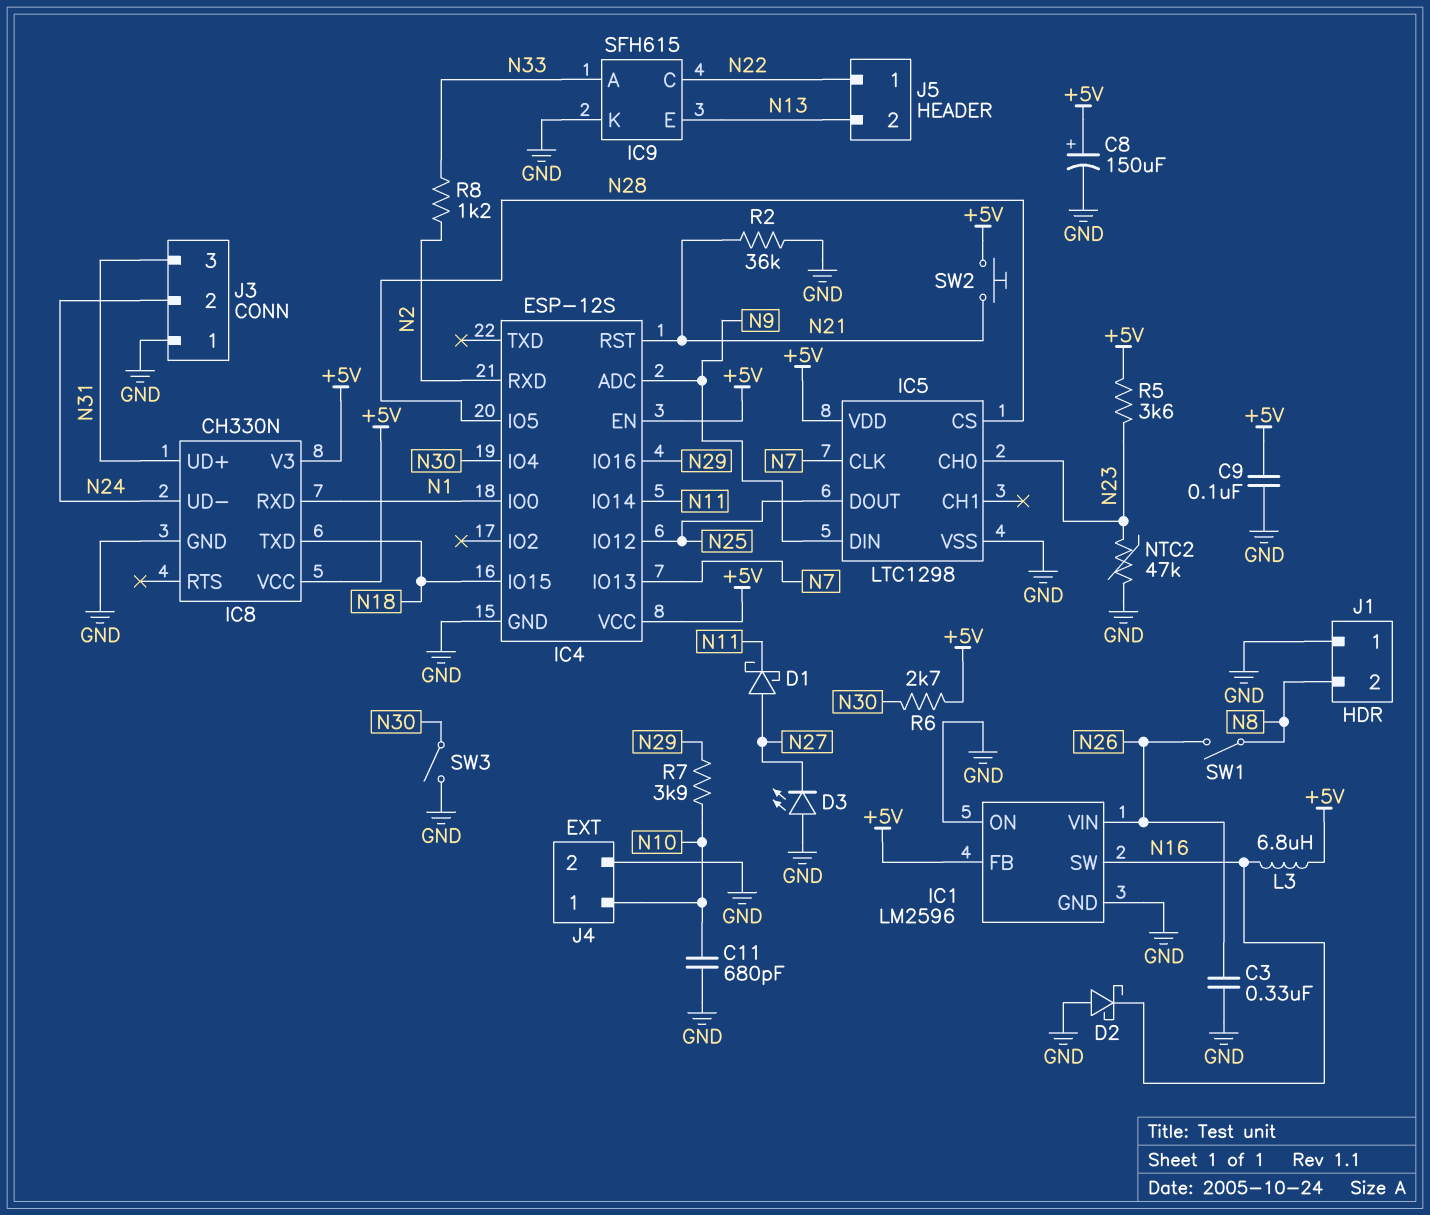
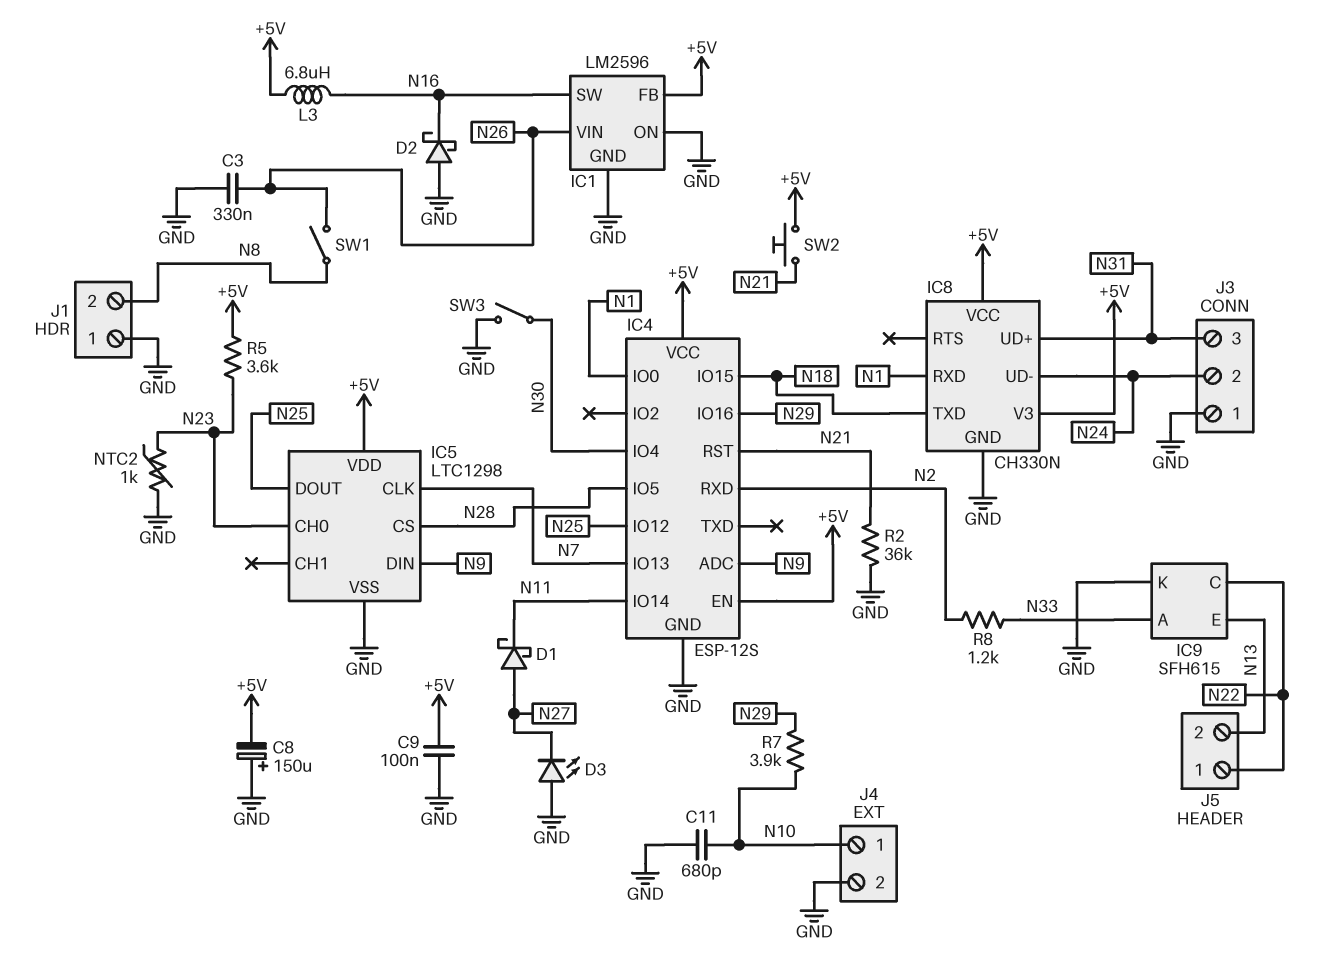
C8: 150uF (plus +5V, minus GND) -> 150uF (plus GND, minus +5V)
NTC2: 47k (GND, N23) -> 1k (GND, N23)
R6: 2.7k (+5V, N30) -> none

